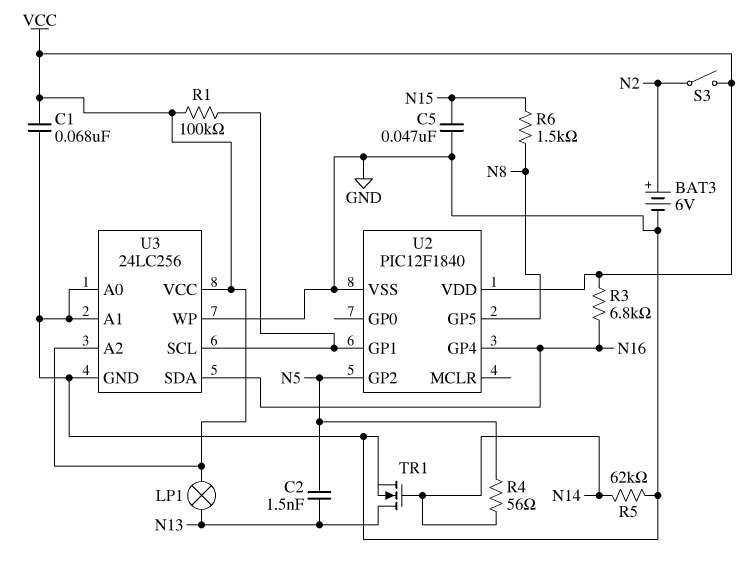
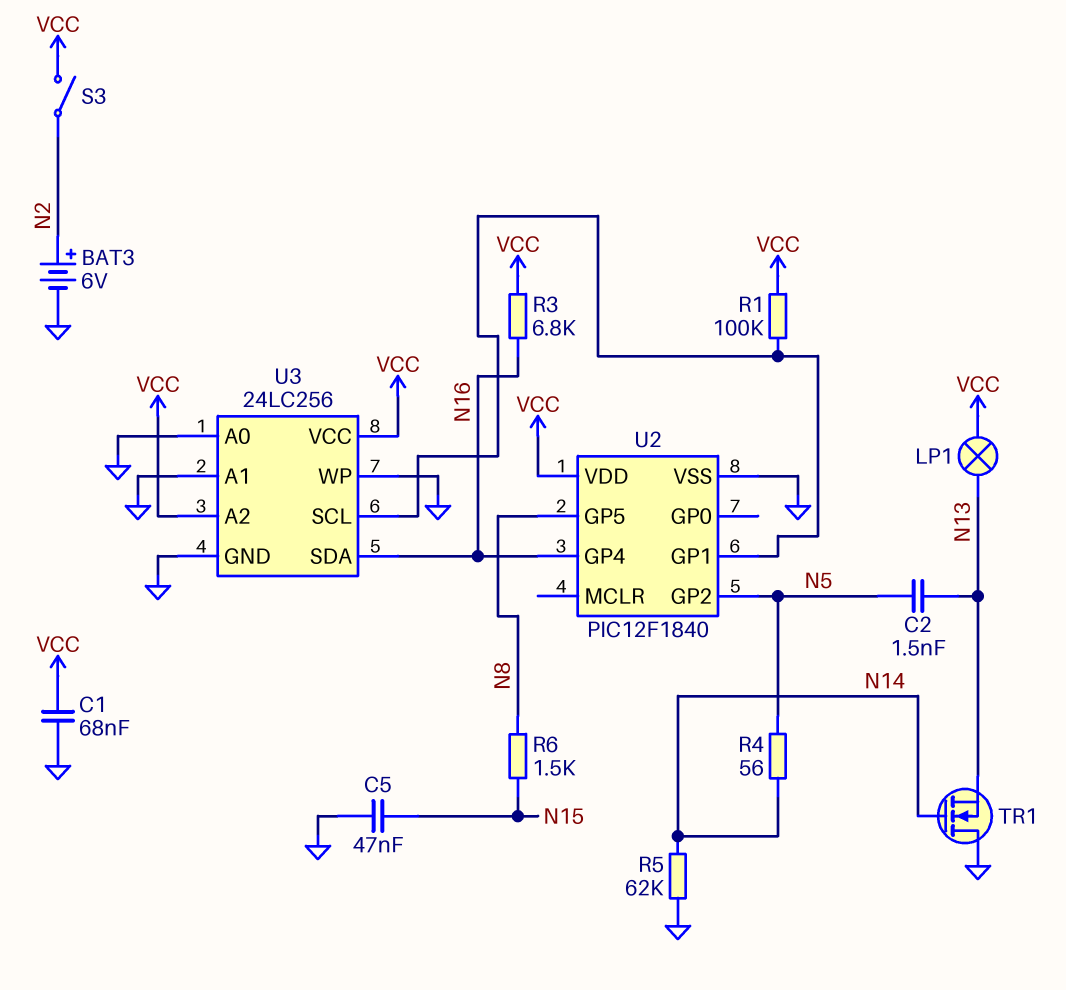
TR1: NMOS (G N14, D N13, S GND) -> NMOS (G N14, D GND, S N13)

